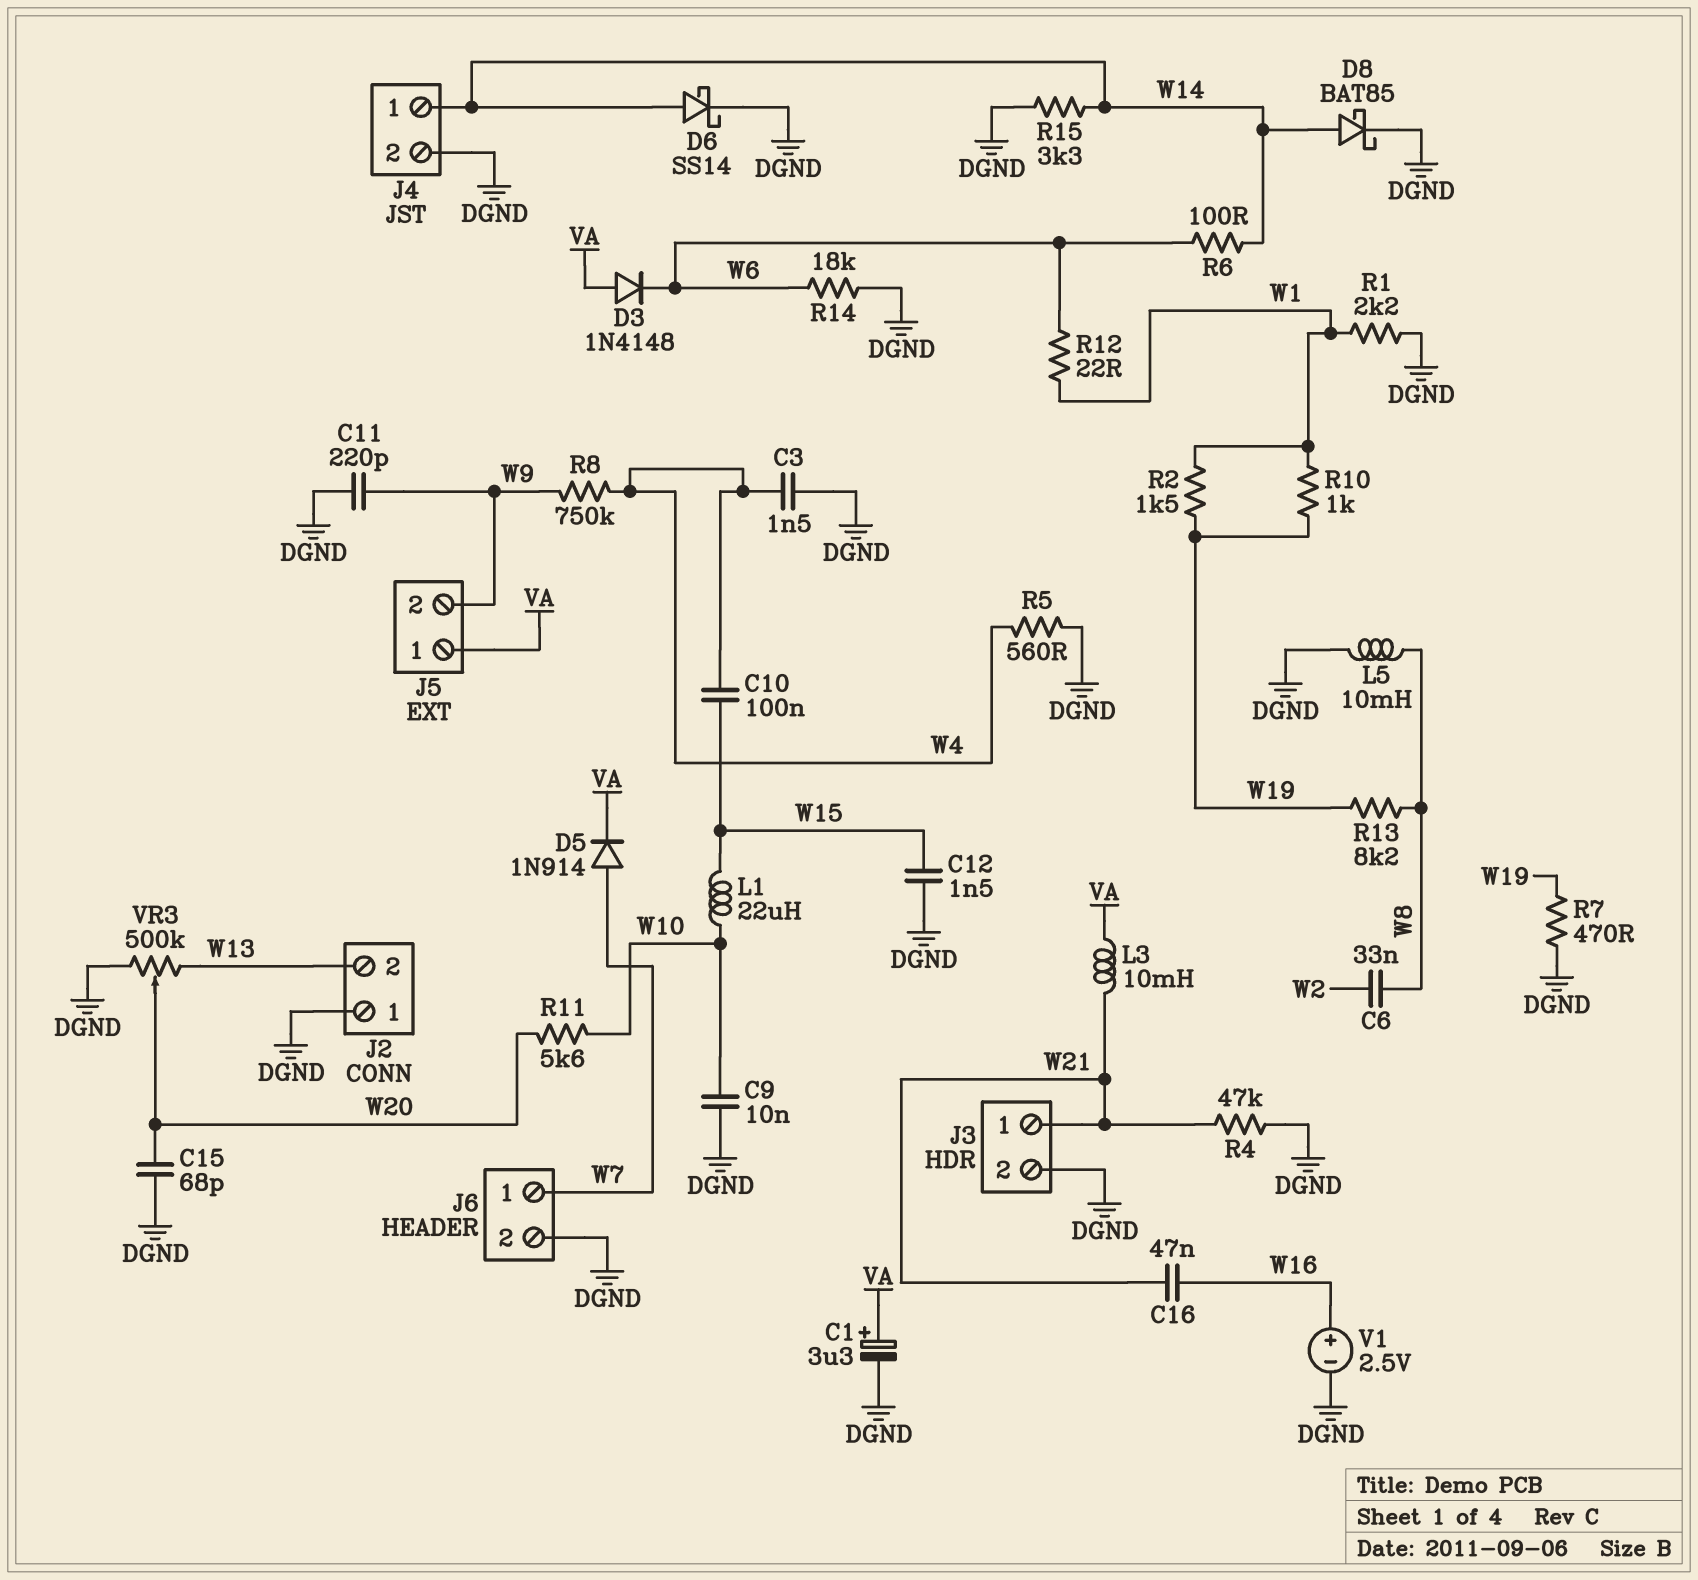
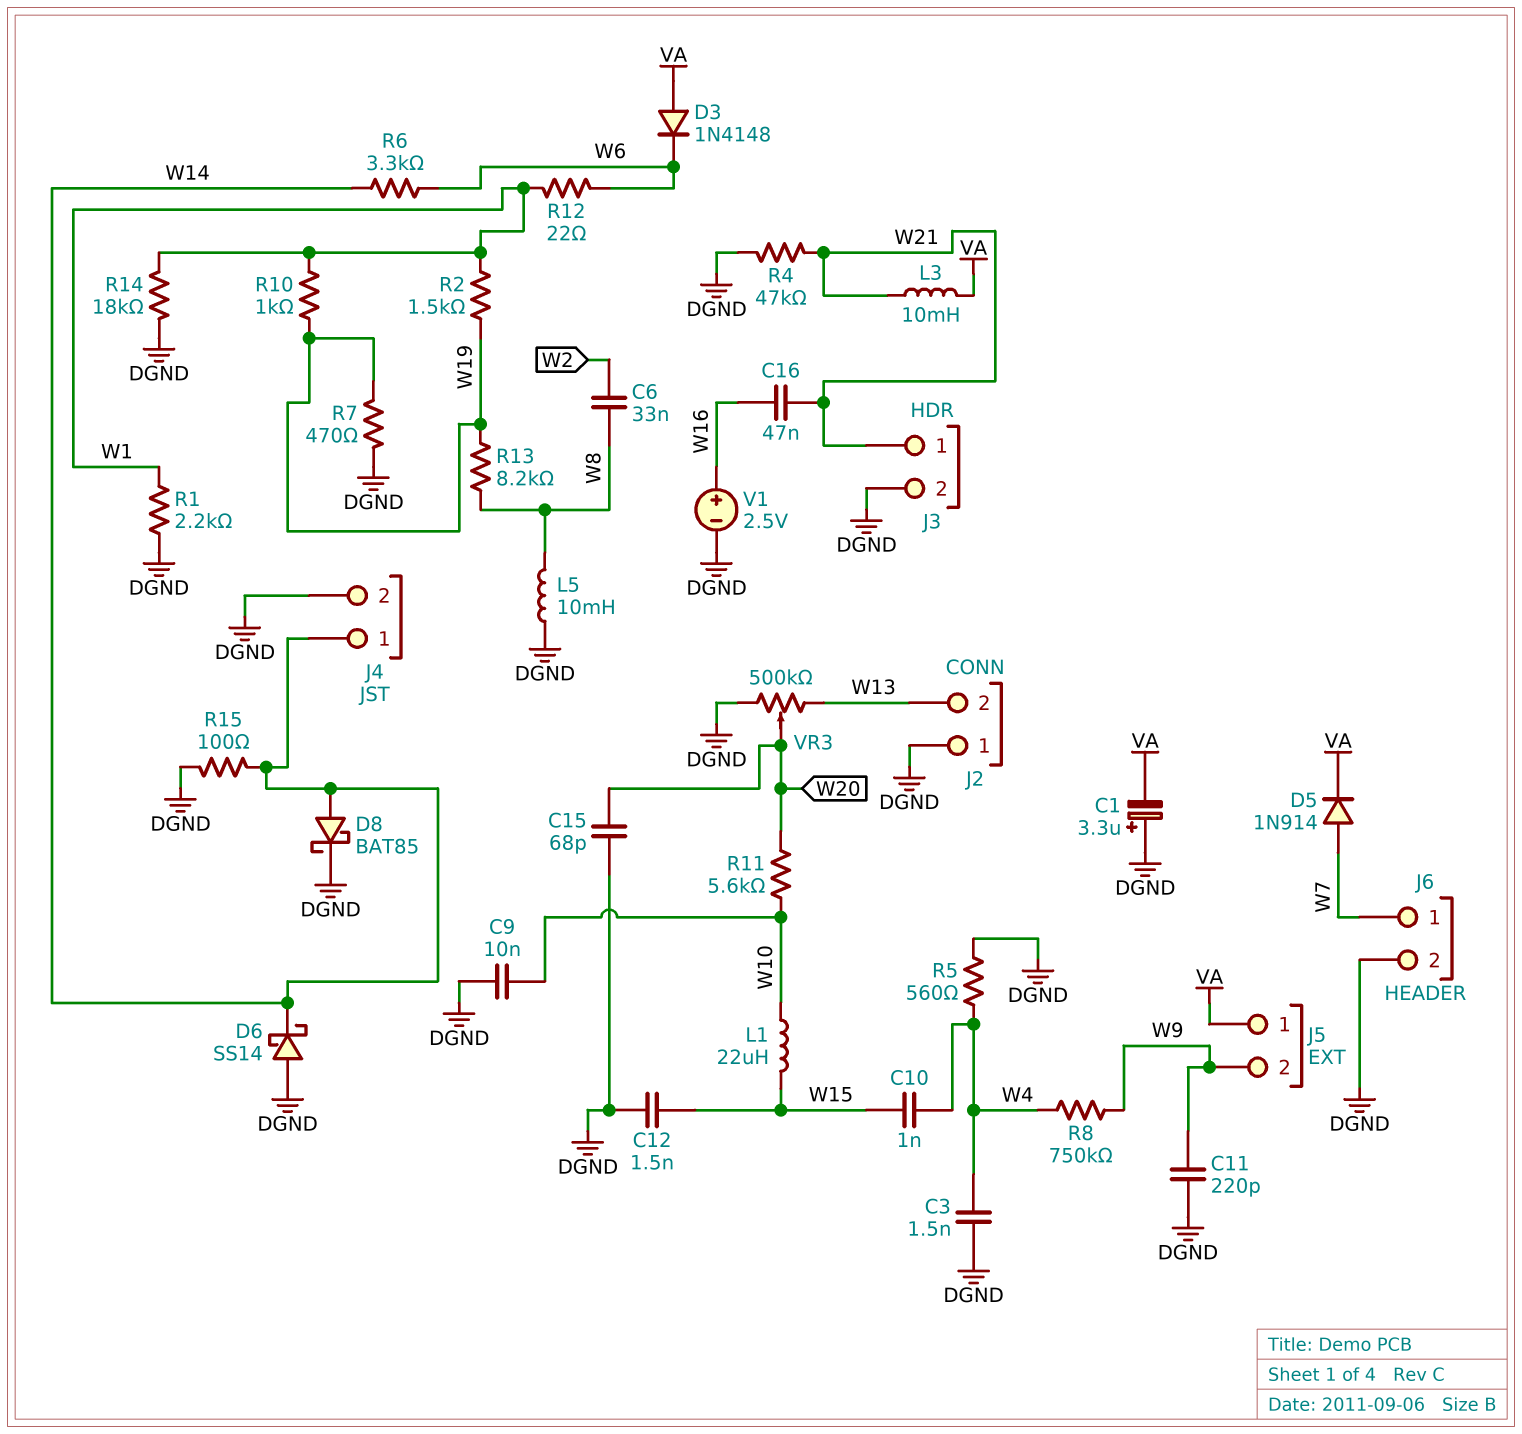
C1: 3.3uF (plus VA, minus DGND) -> 3.3uF (plus DGND, minus VA)
C10: 100nF (W4, W15) -> 1nF (W4, W15)
D6: schottky SS14 (A W14, K DGND) -> schottky SS14 (A DGND, K W14)
R6: 100 (W6, W14) -> 3.3k (W6, W14)
R14: 18k (DGND, W6) -> 18k (DGND, W1)
R15: 3.3k (DGND, W14) -> 100 (DGND, W14)

